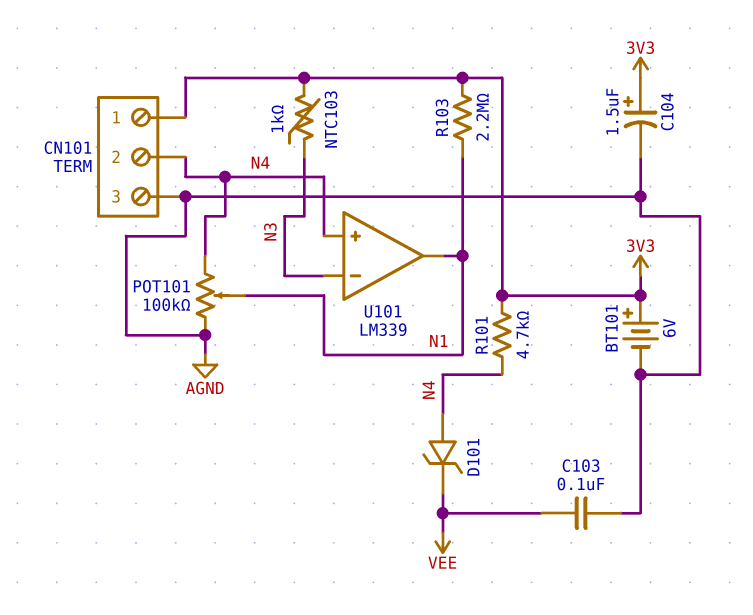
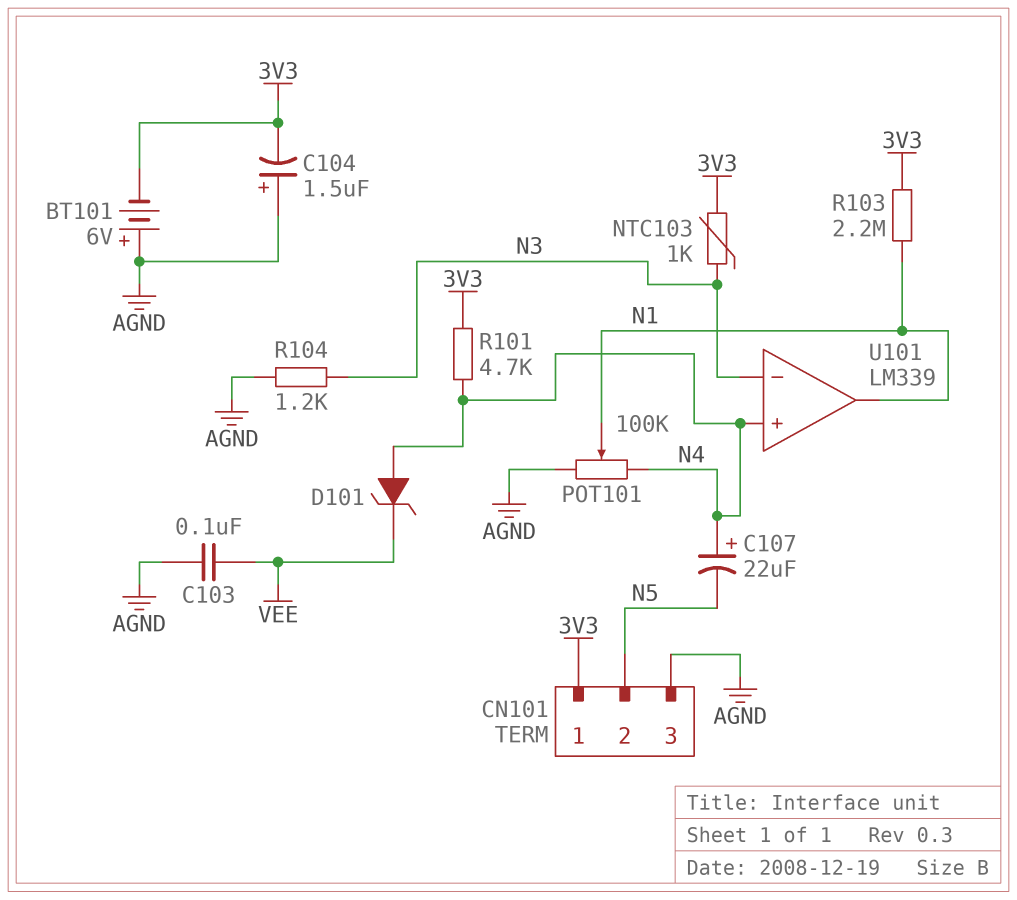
BT101: 6V (plus 3V3, minus AGND) -> 6V (plus AGND, minus 3V3)
C104: 1.5uF (plus 3V3, minus AGND) -> 1.5uF (plus AGND, minus 3V3)
C107: none -> 22uF (plus N4, minus N5)
CN101 pin 2: N4 -> N5
R104: none -> 1.2k (AGND, N3)

